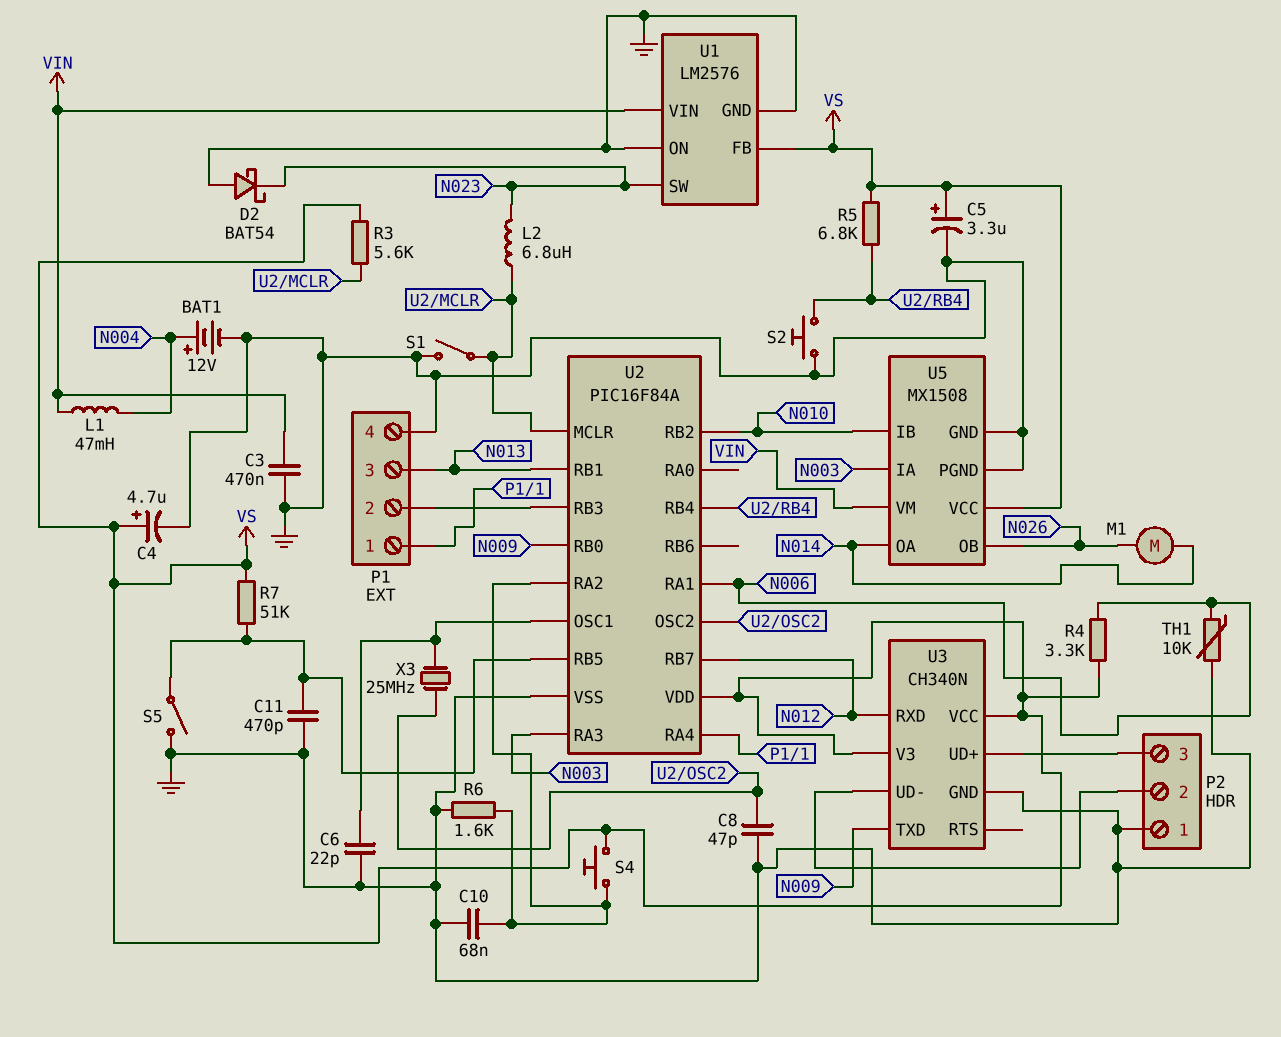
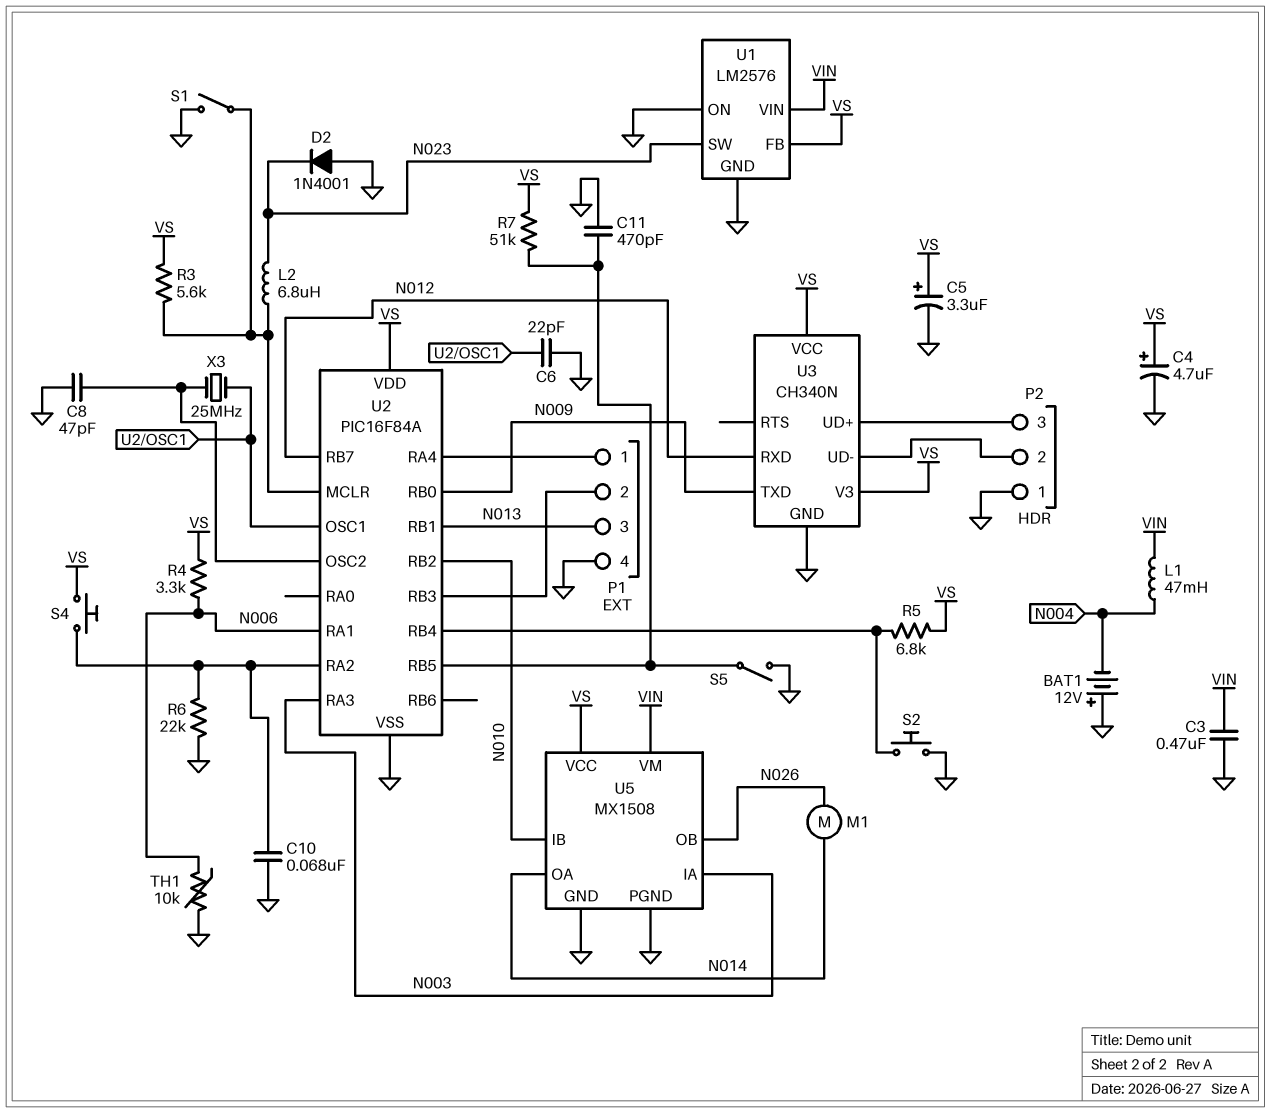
BAT1: 12V (plus N004, minus GND) -> 12V (plus GND, minus N004)
D2: schottky BAT54 (A GND, K N023) -> diode 1N4001 (A GND, K N023)
R6: 1.6k (GND, U2/RA2) -> 22k (GND, U2/RA2)

